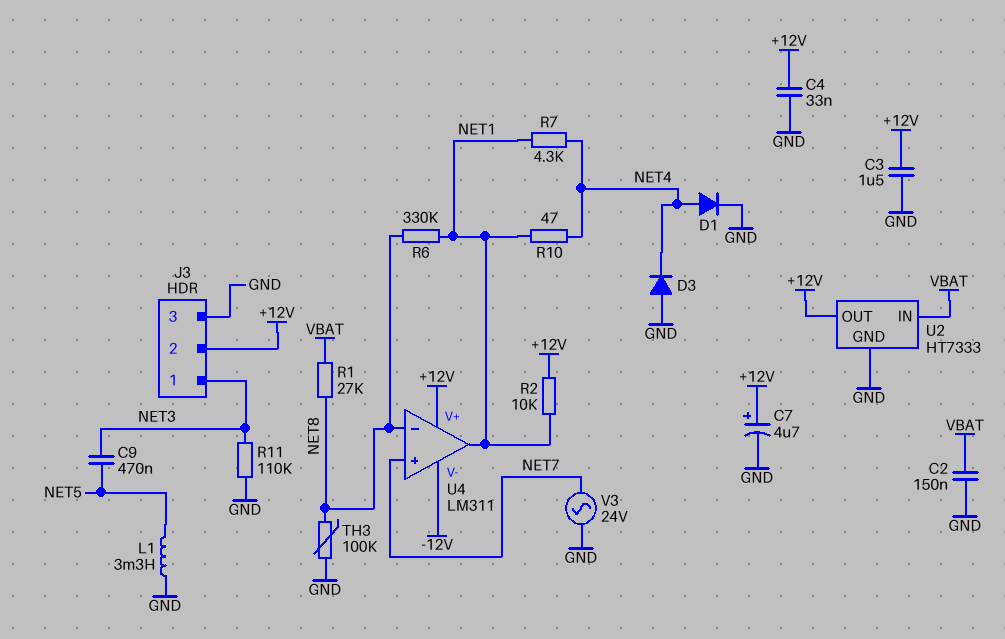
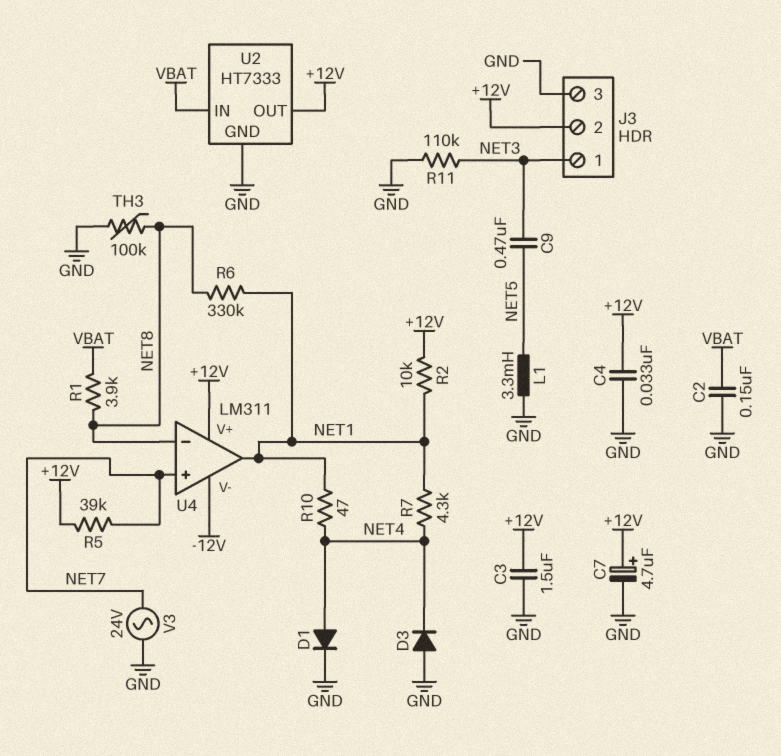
R1: 27k (NET8, VBAT) -> 3.9k (NET8, VBAT)
R5: none -> 39k (+12V, NET7)

